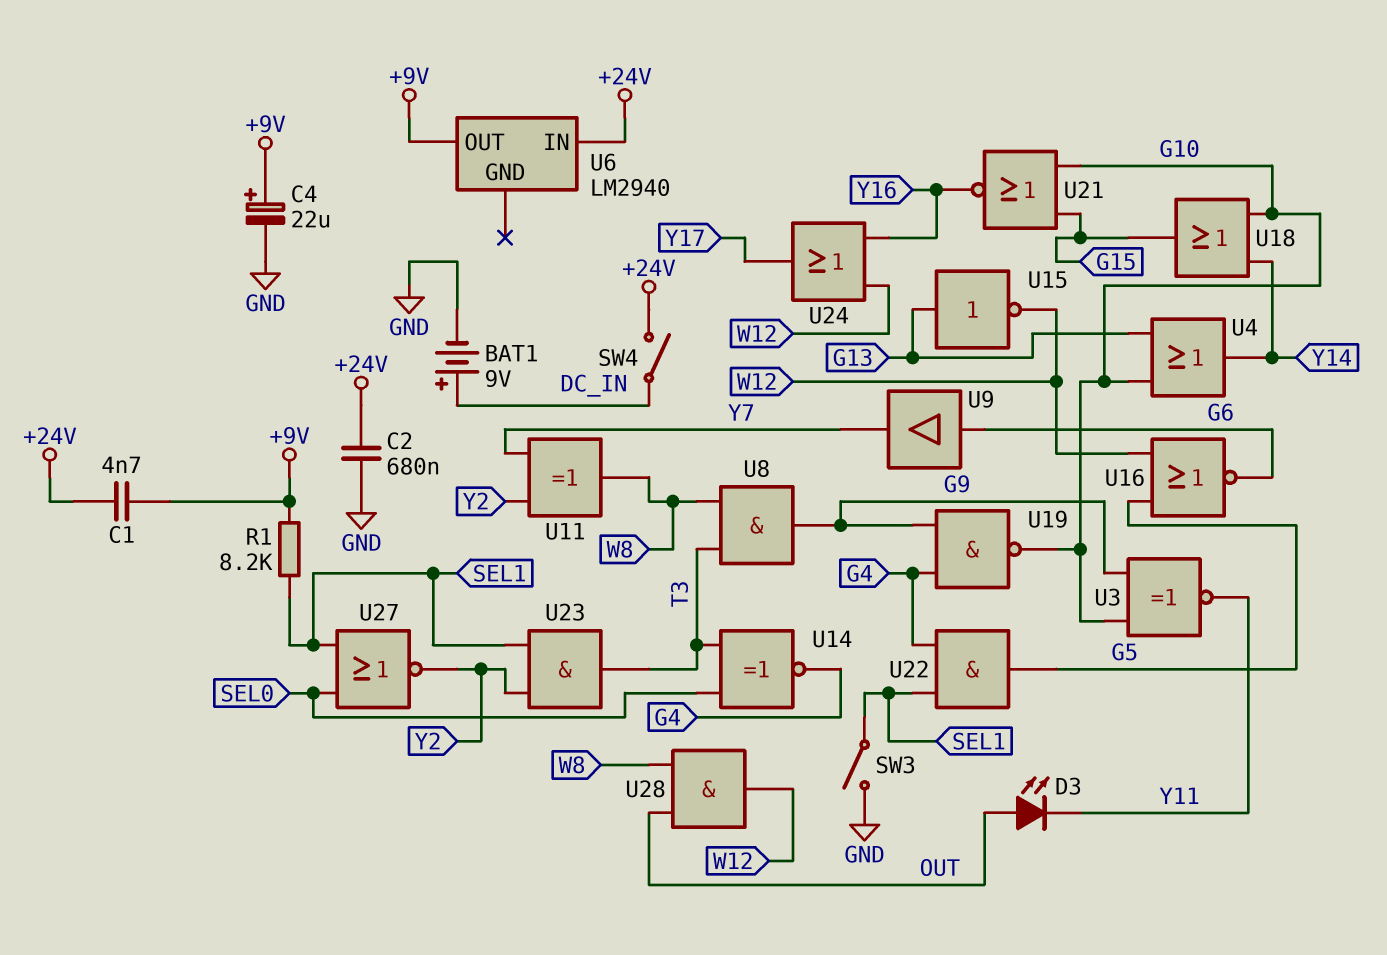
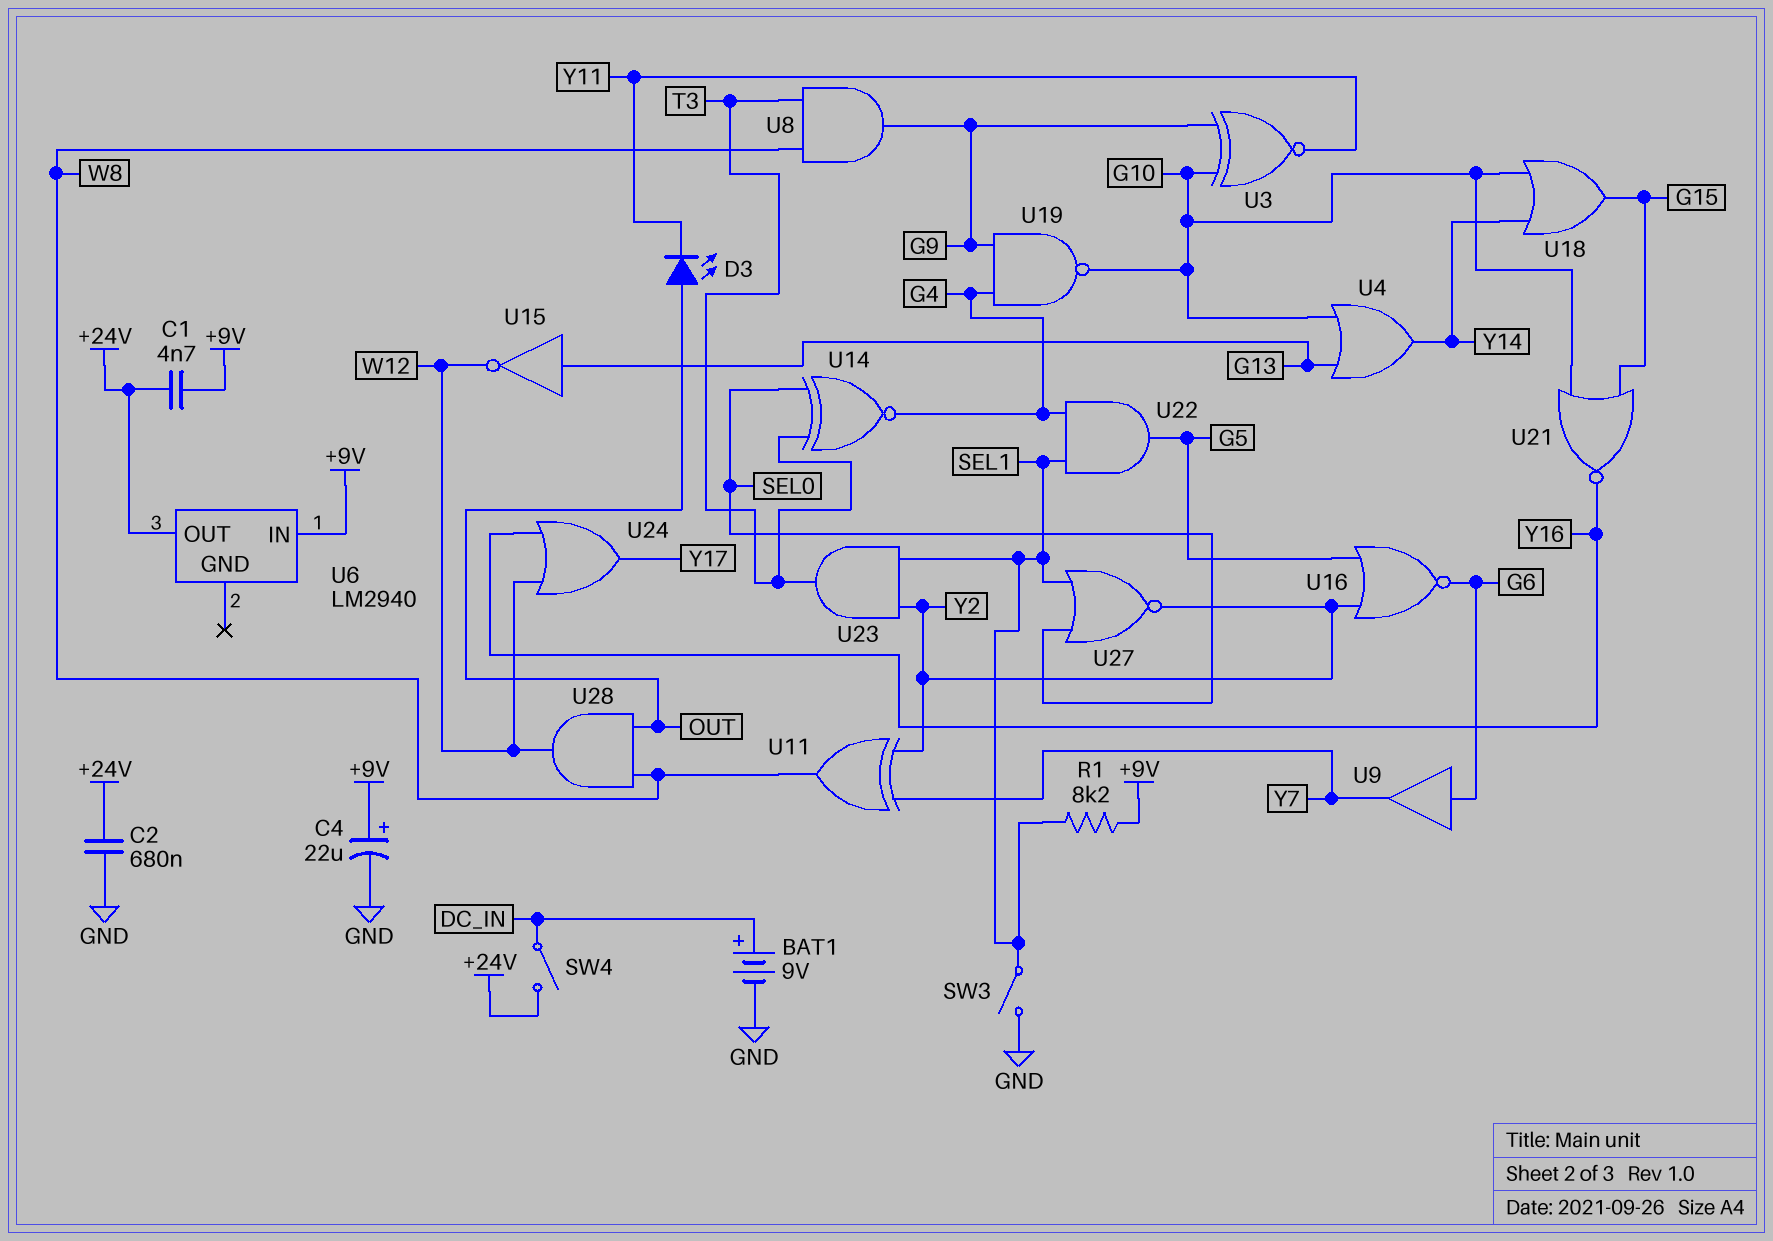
U6 pin IN: +24V -> +9V
U6 pin OUT: +9V -> +24V
U16: NOR (in G5, in W12, out G6) -> NOR (in G5, in Y2, out G6)

